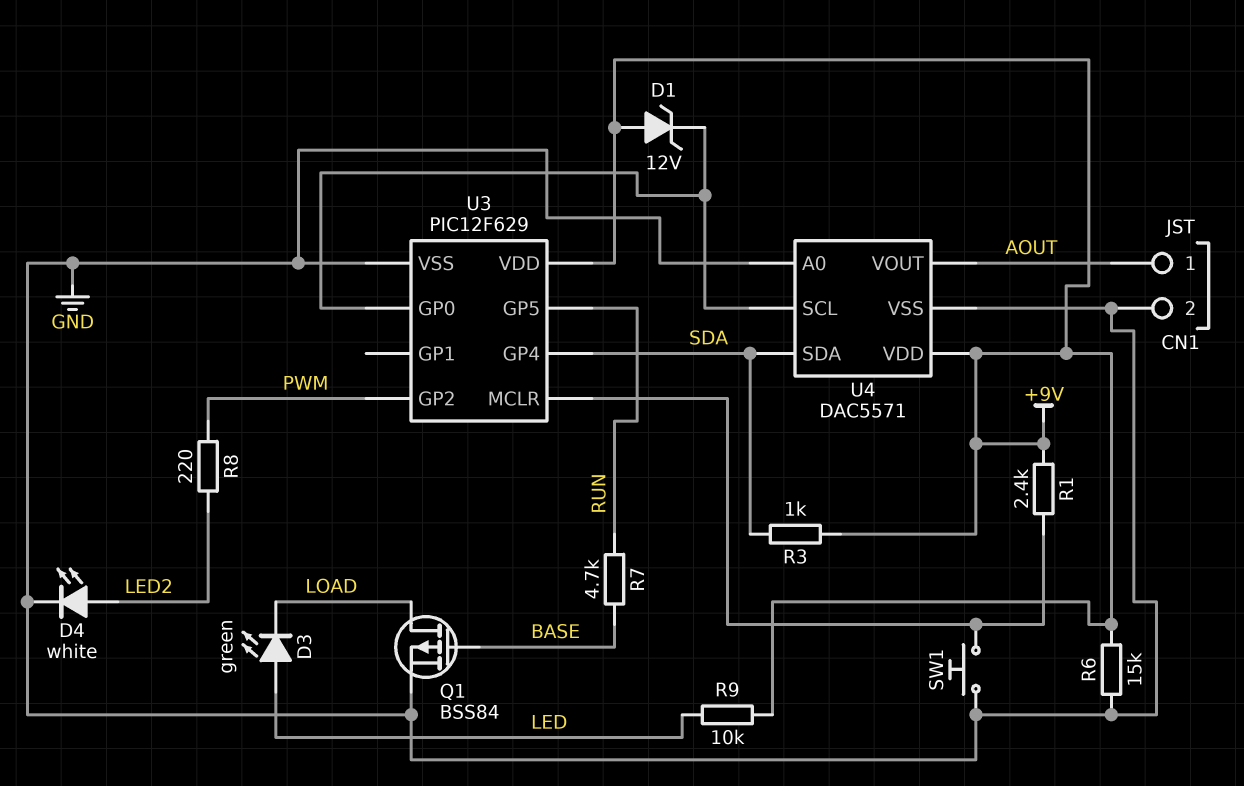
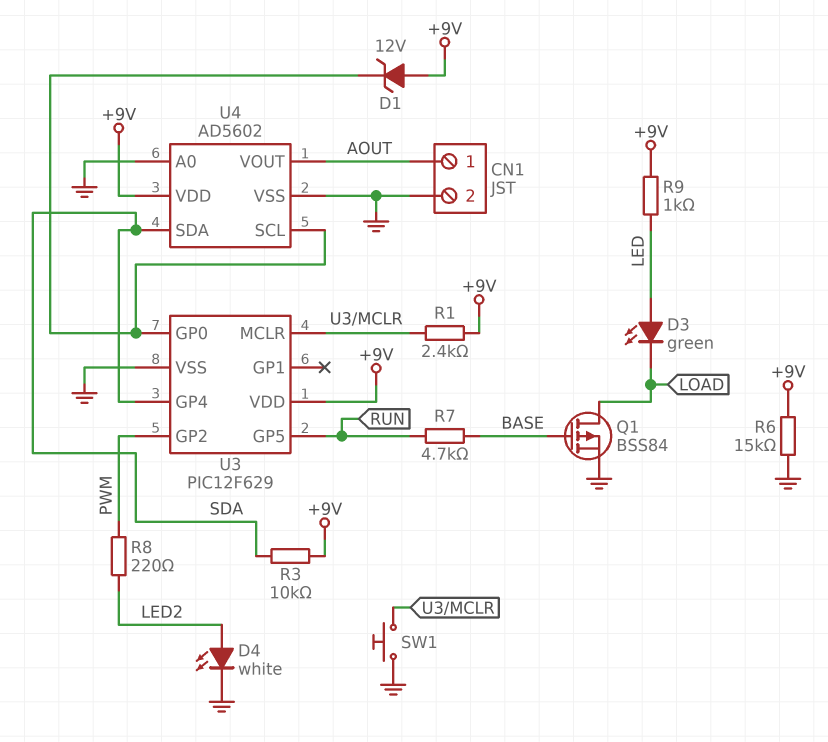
R3: 1k (+9V, SDA) -> 10k (+9V, SDA)
R9: 10k (+9V, LED) -> 1k (+9V, LED)
U4: DAC5571 -> AD5602

